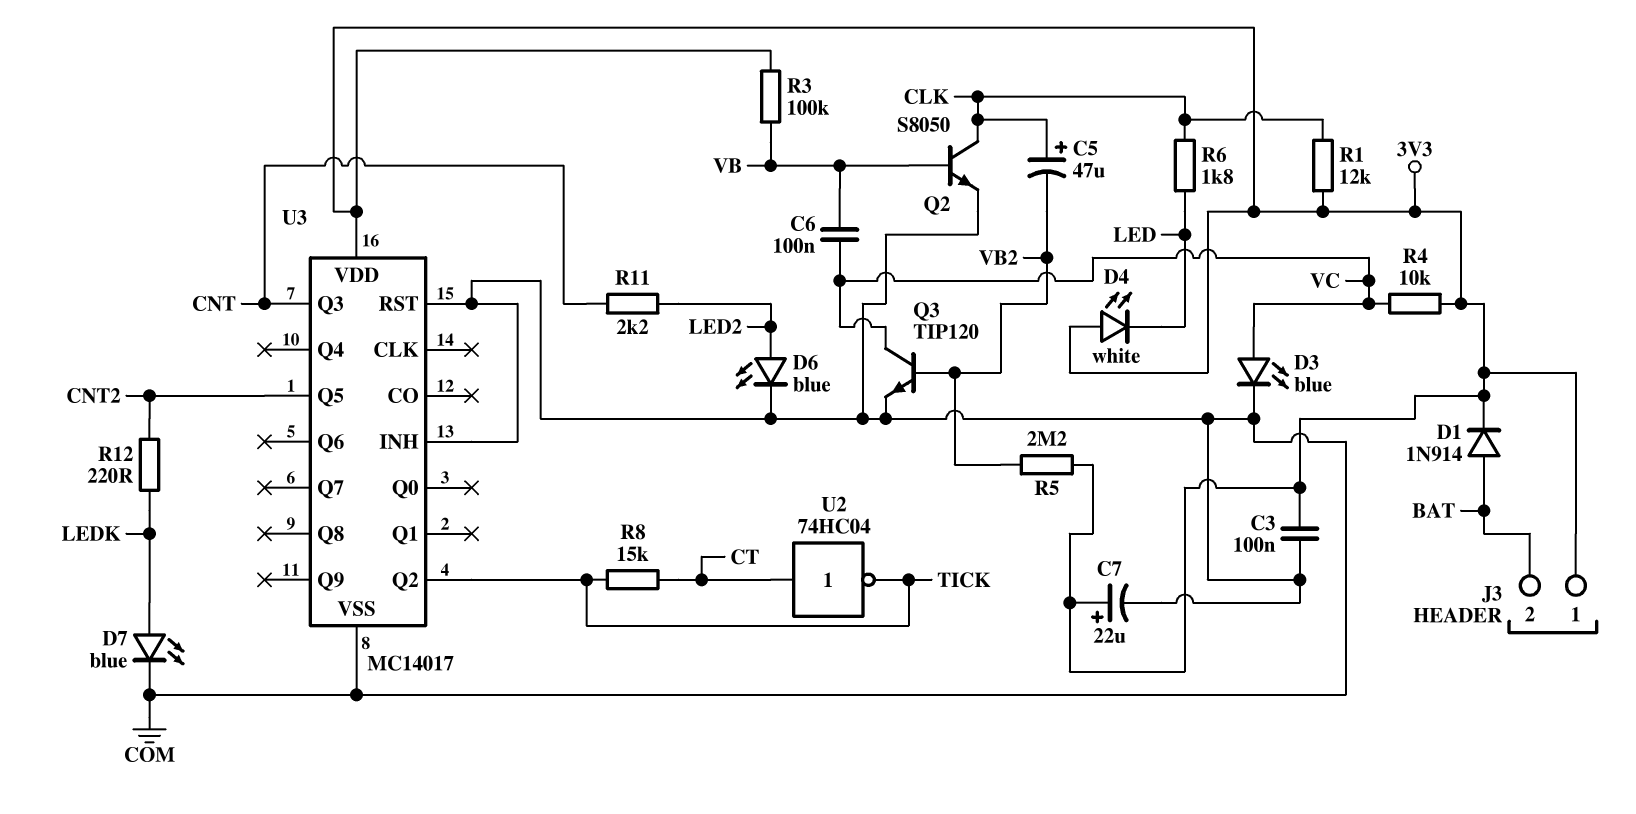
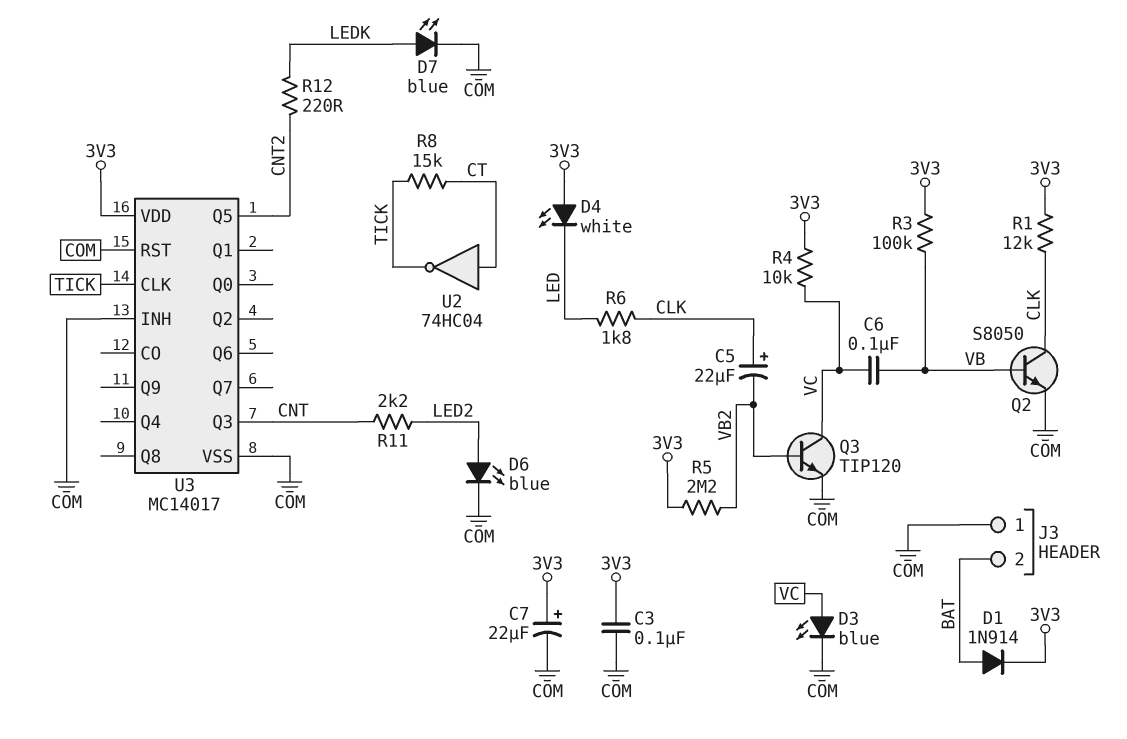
C5: 47uF (plus CLK, minus VB2) -> 22uF (plus CLK, minus VB2)
J3 pin 1: 3V3 -> COM
U3 pin CLK: none -> TICK
U3 pin Q2: TICK -> none

